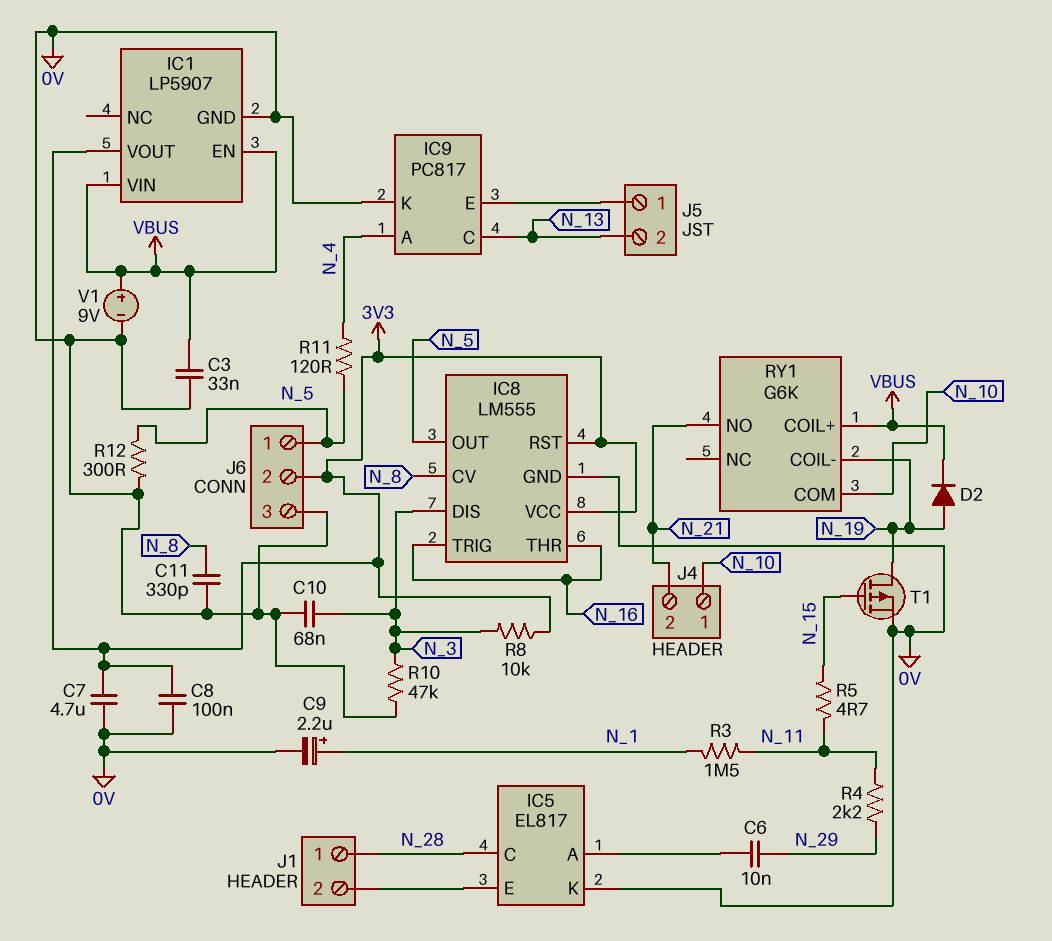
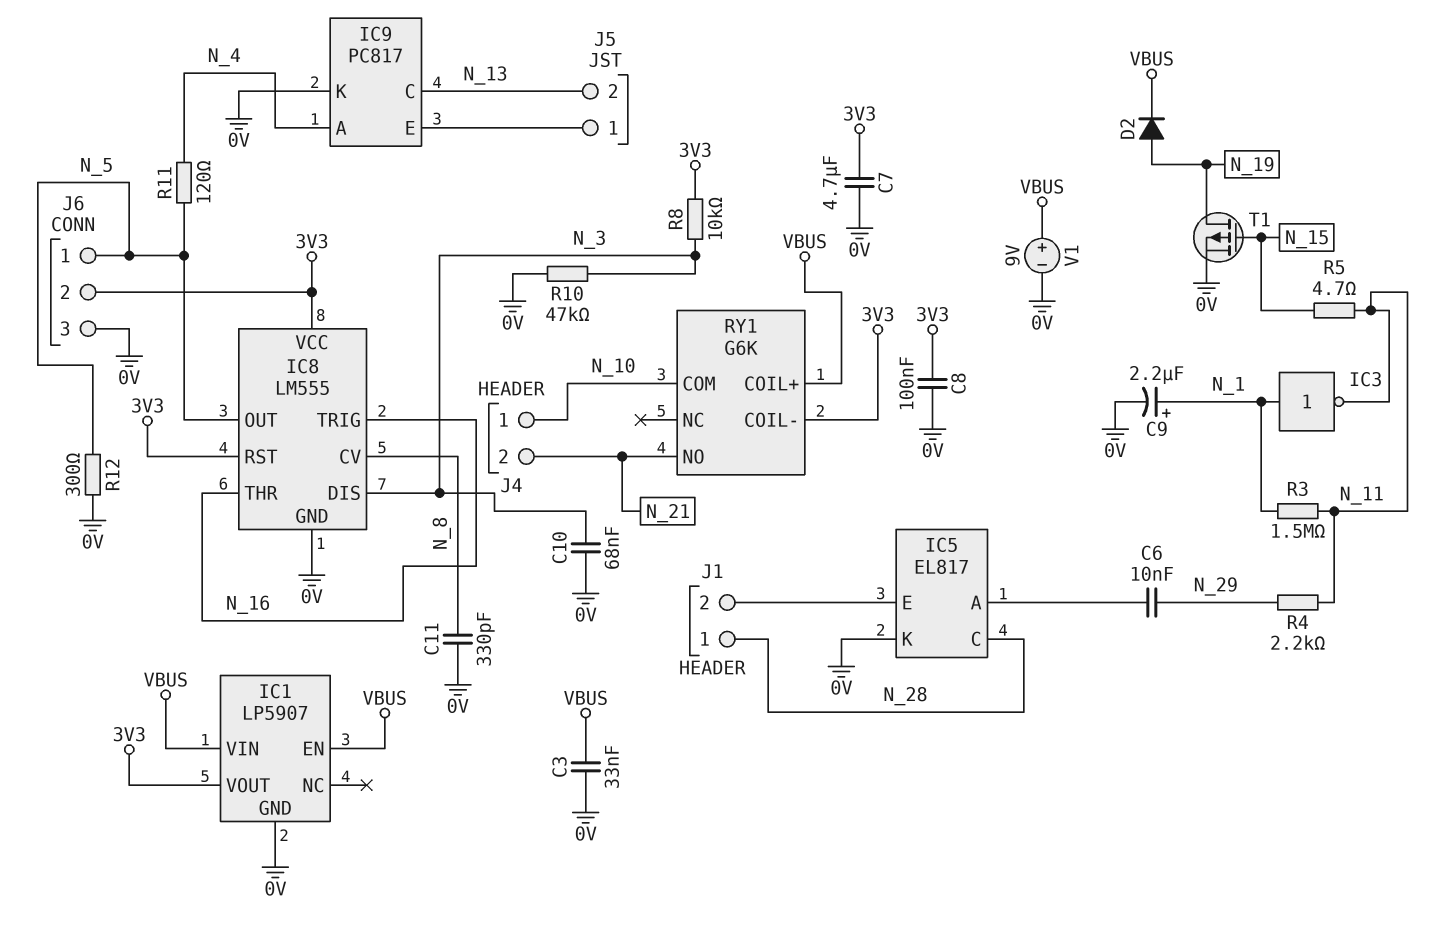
IC3: none -> NOT (in N_1, out N_11)
RY1 pin COIL-: N_19 -> 3V3

